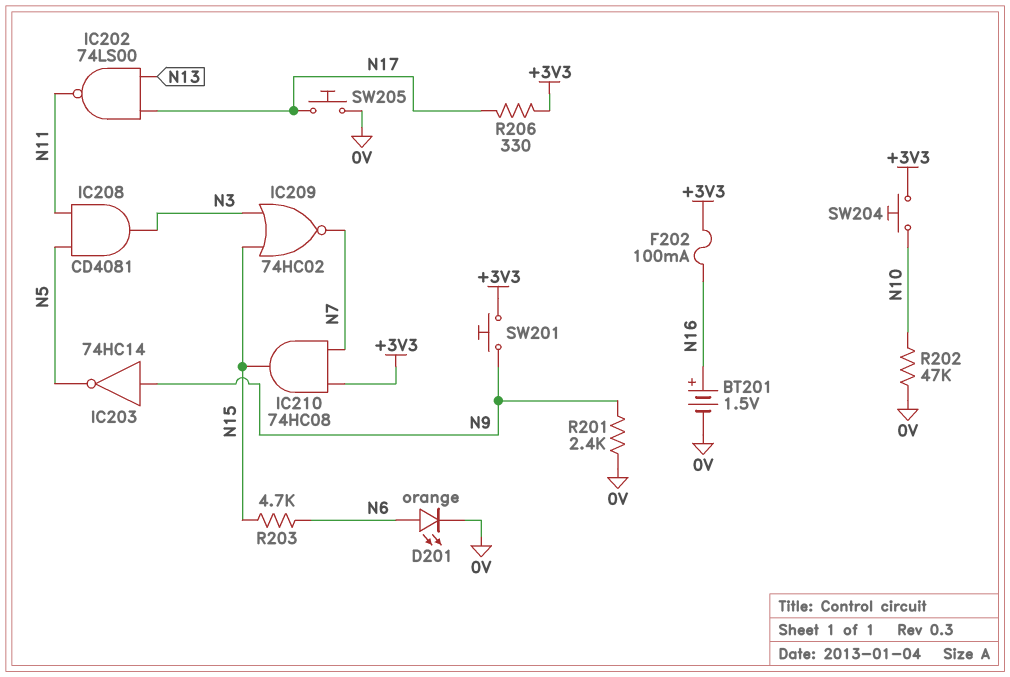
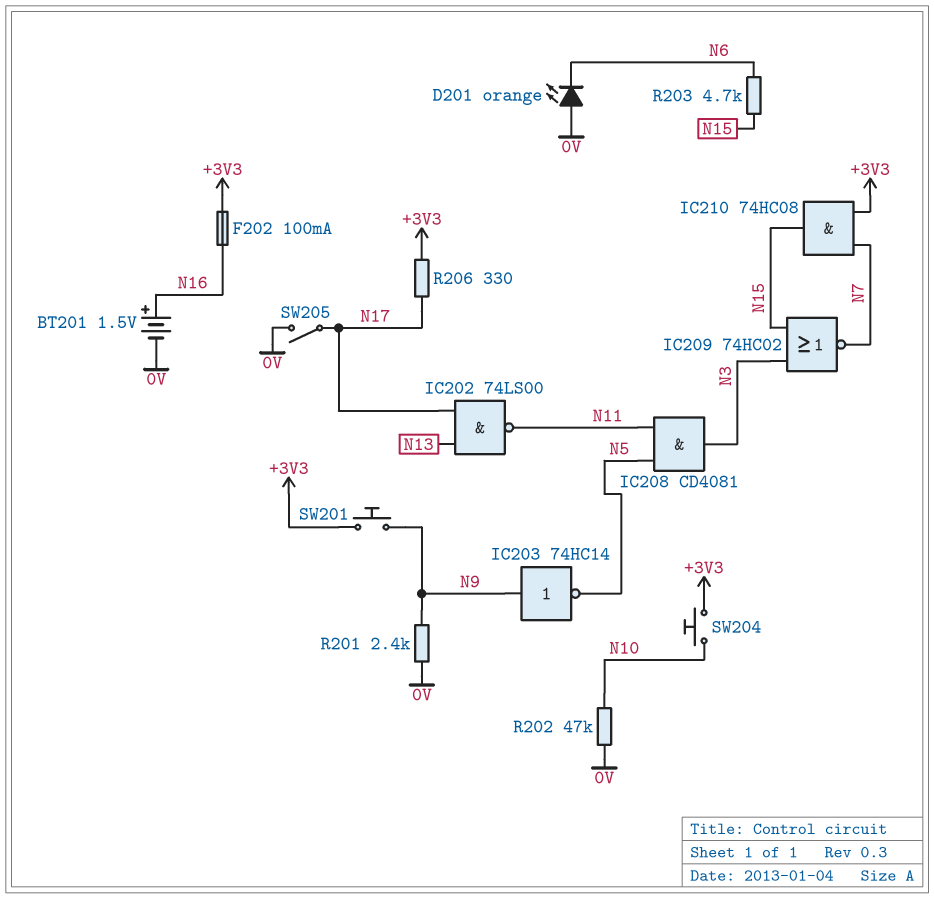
D201: LED orange (A N6, K 0V) -> LED orange (A 0V, K N6)
SW205: button (0V, N17) -> switch (0V, N17)

